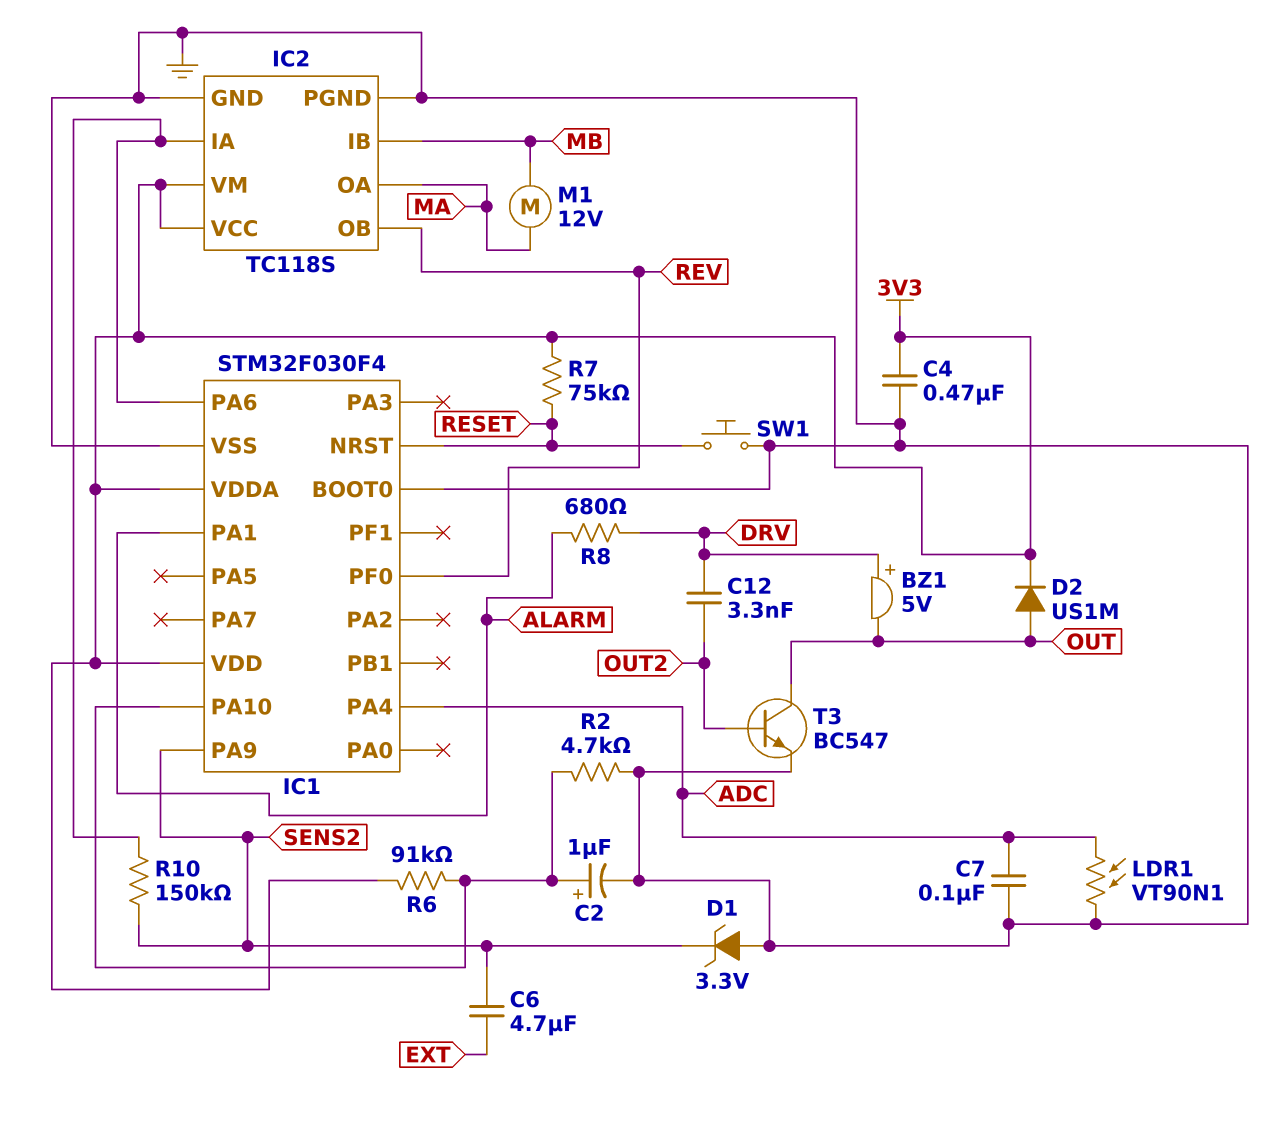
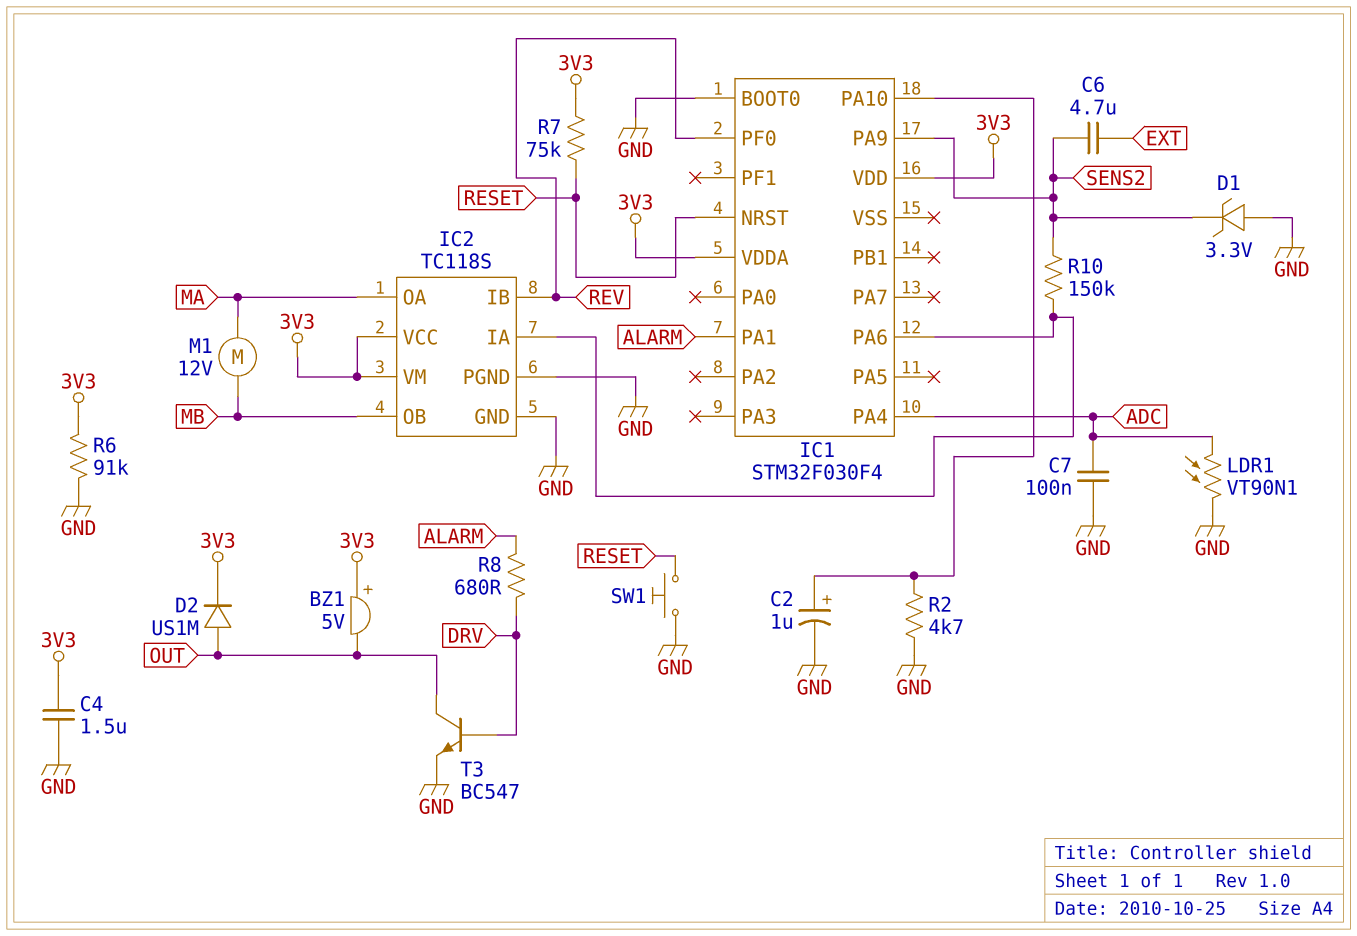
BZ1: buzzer 5V (plus DRV, minus OUT) -> buzzer 5V (plus 3V3, minus OUT)
C4: 470nF (3V3, GND) -> 1.5uF (3V3, GND)
C12: 3.3nF (DRV, OUT2) -> none
IC1 pin VSS: GND -> none
IC2 pin IB: MB -> REV
IC2 pin OB: REV -> MB
R6: 91k (3V3, IC1/PA10) -> 91k (3V3, GND)
T3: NPN BC547 (B OUT2, C OUT, E GND) -> NPN BC547 (B DRV, C OUT, E GND)

